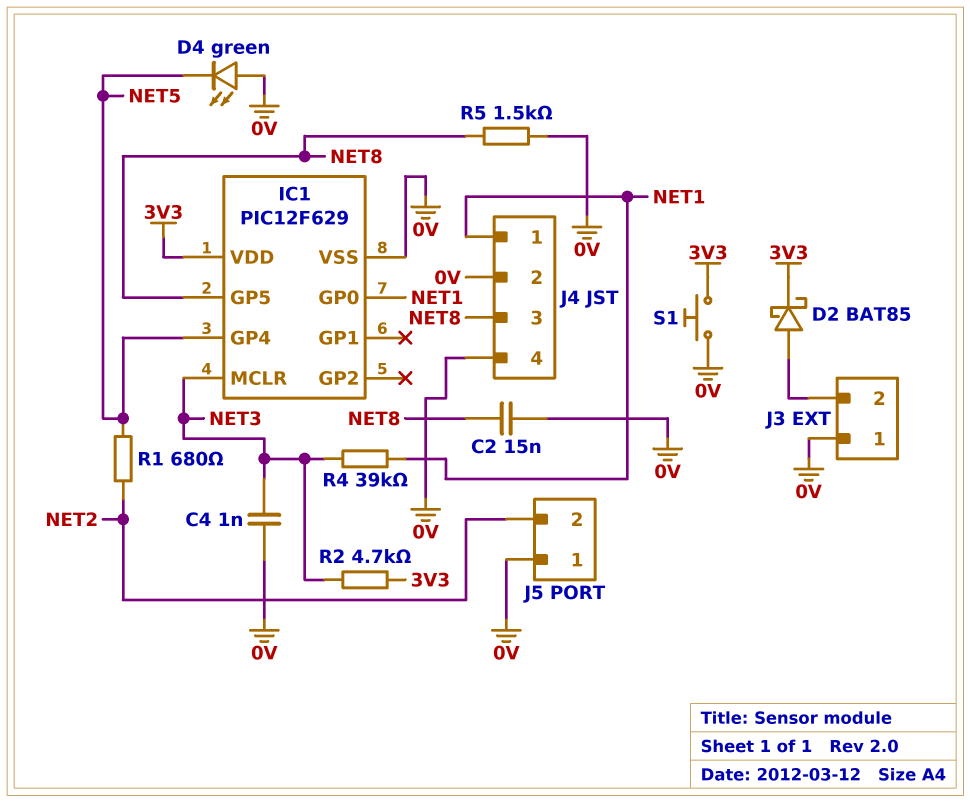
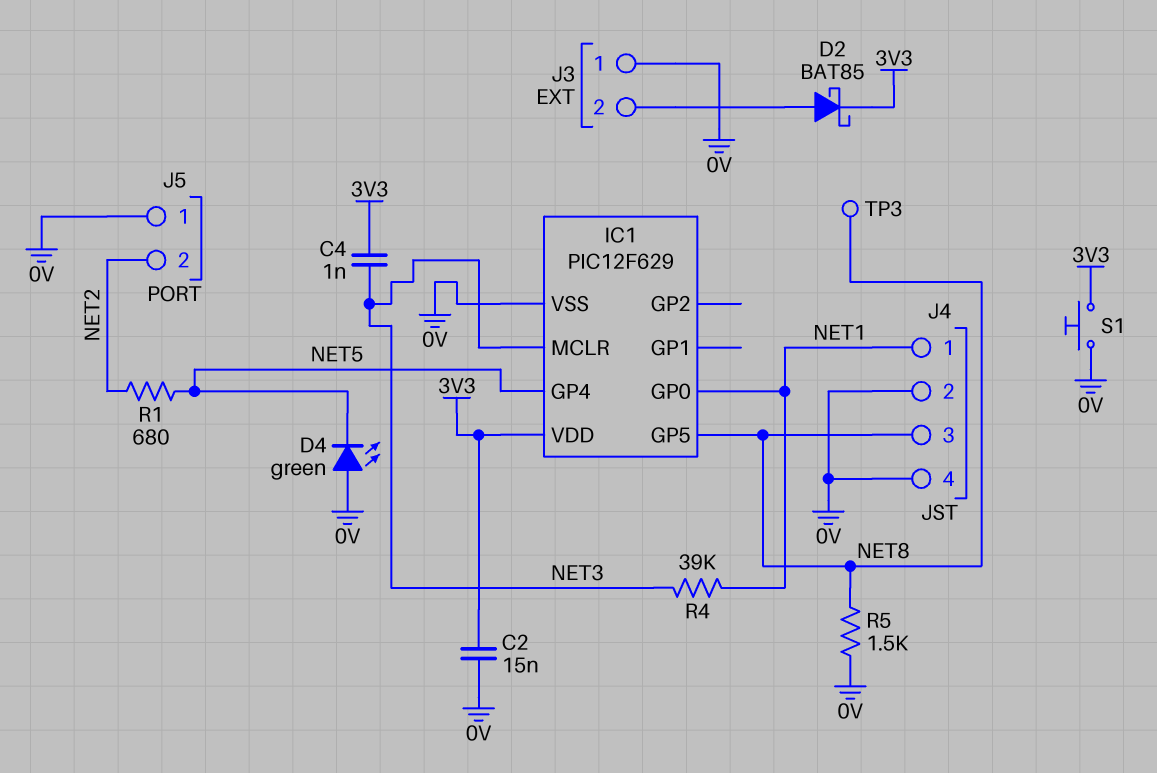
C2: 15nF (0V, NET8) -> 15nF (0V, 3V3)
C4: 1nF (0V, NET3) -> 1nF (3V3, NET3)
R2: 4.7k (3V3, NET3) -> none
TP3: none -> test point (NET8)

